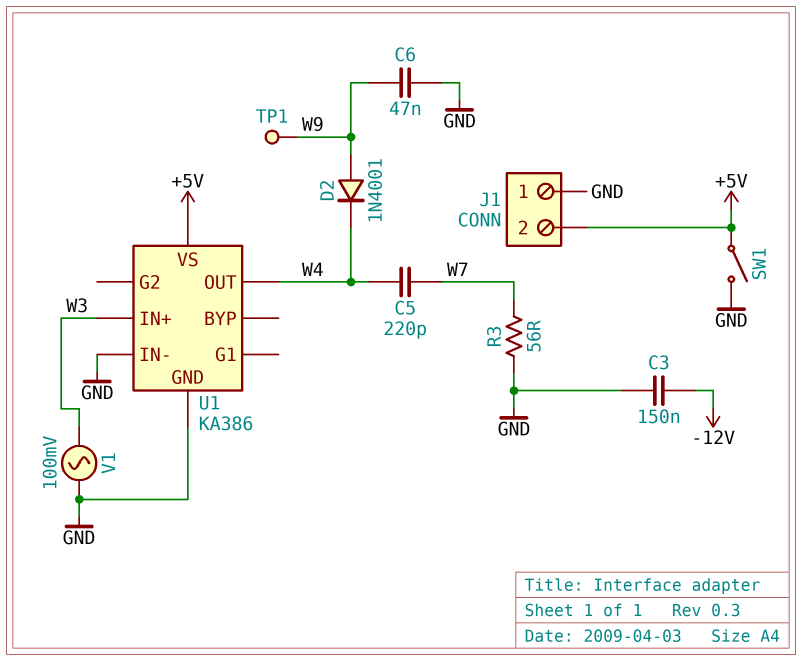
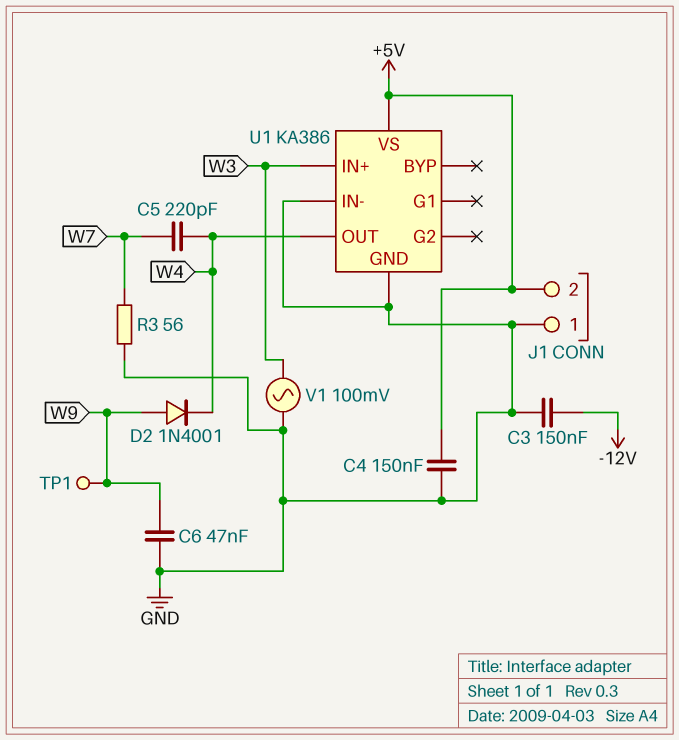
C4: none -> 150nF (+5V, GND)
SW1: switch (+5V, GND) -> none

